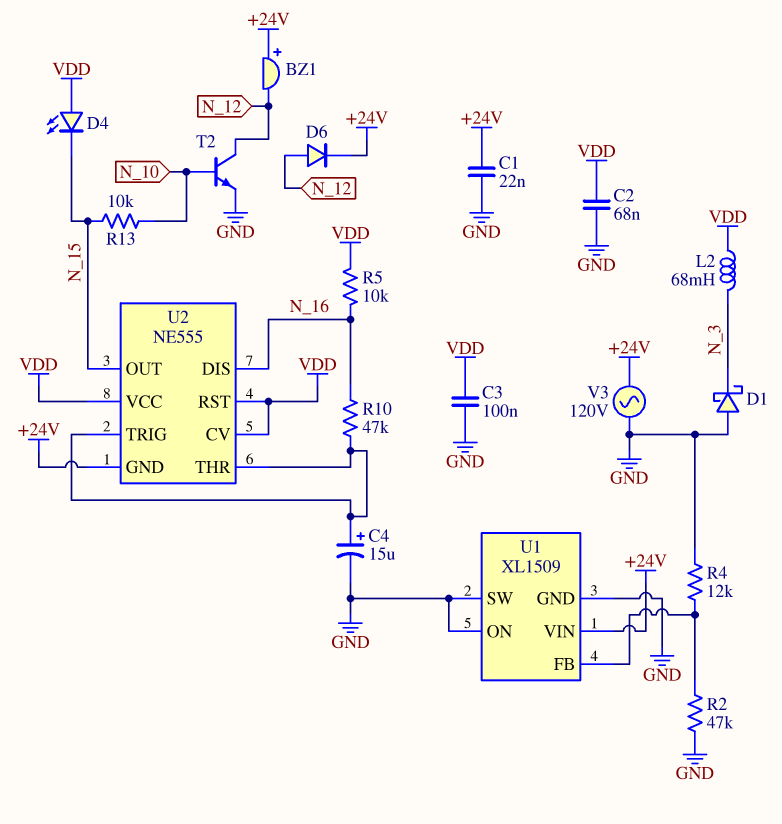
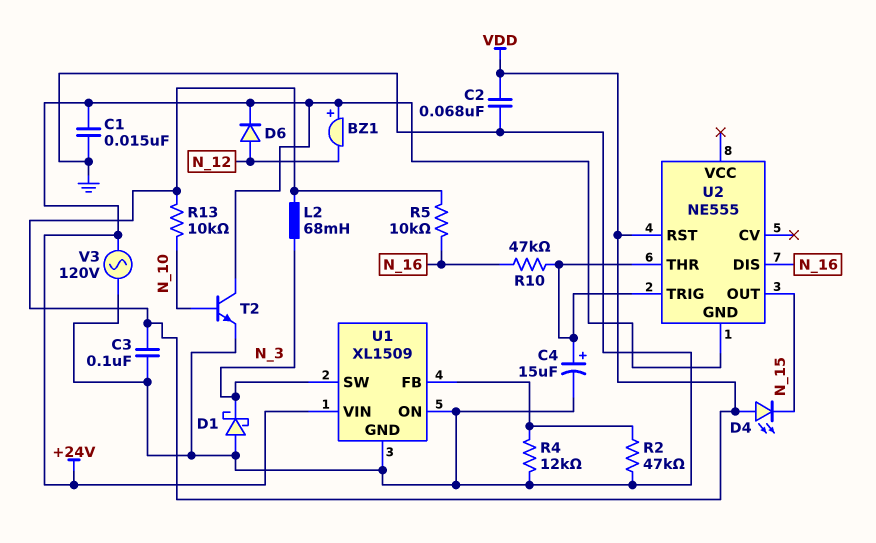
C1: 22nF (+24V, GND) -> 15nF (+24V, GND)
R13: 10k (N_10, N_15) -> 10k (N_10, VDD)
T2: NPN (B N_10, C N_12, E GND) -> NPN (B N_10, C +24V, E GND)
U1 pin SW: GND -> N_3
U2 pin CV: VDD -> none
U2 pin VCC: VDD -> none

